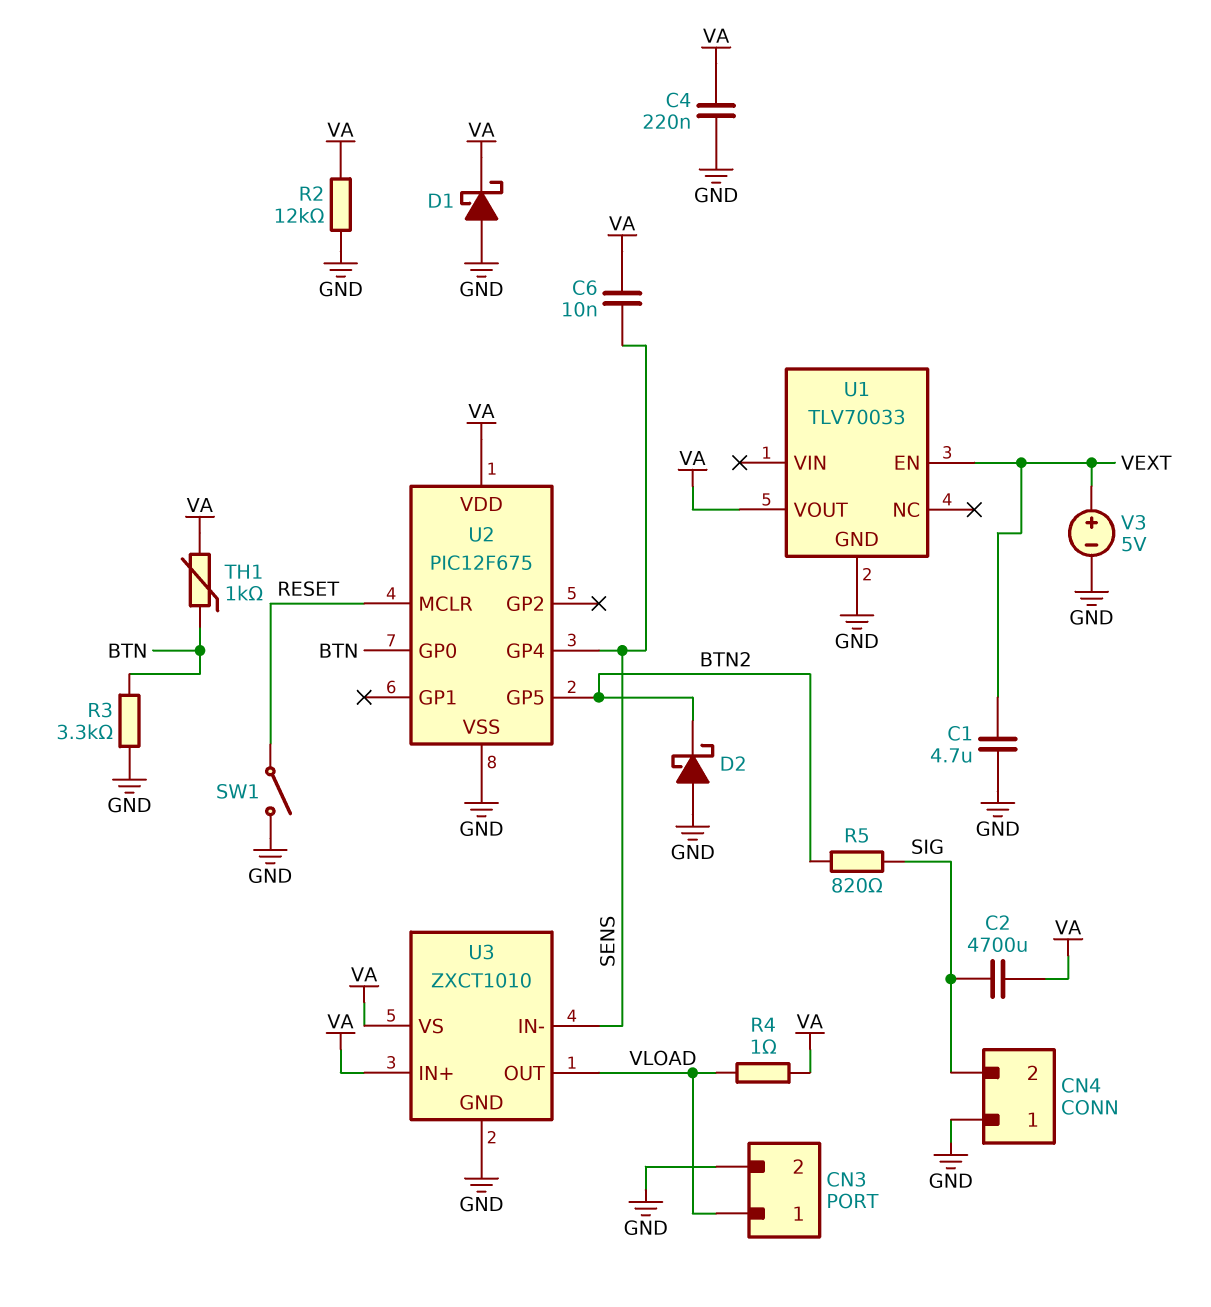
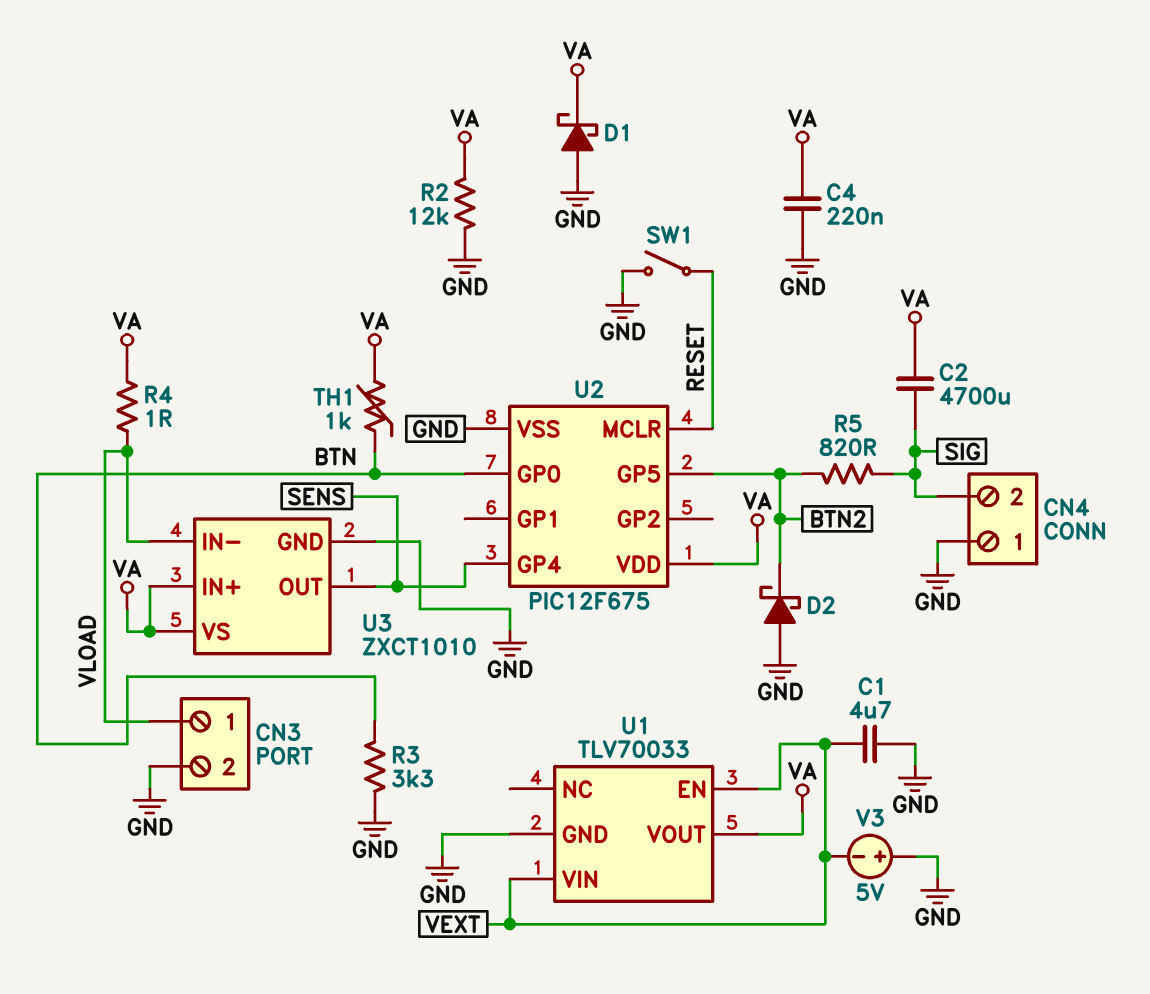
C6: 10nF (SENS, VA) -> none
U1 pin VIN: none -> VEXT
U3 pin IN-: SENS -> VLOAD
U3 pin OUT: VLOAD -> SENS
V3: 5V (plus VEXT, minus GND) -> 5V (plus GND, minus VEXT)

